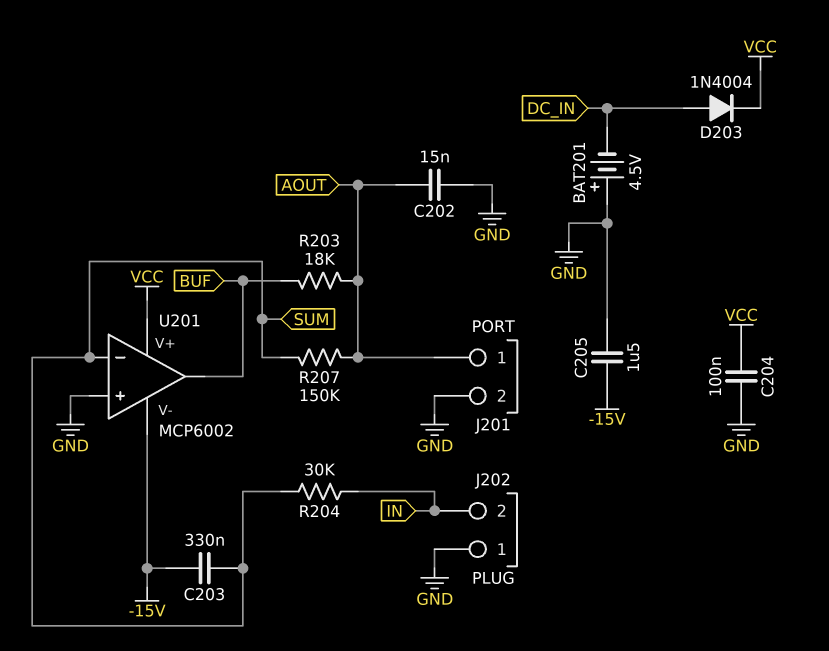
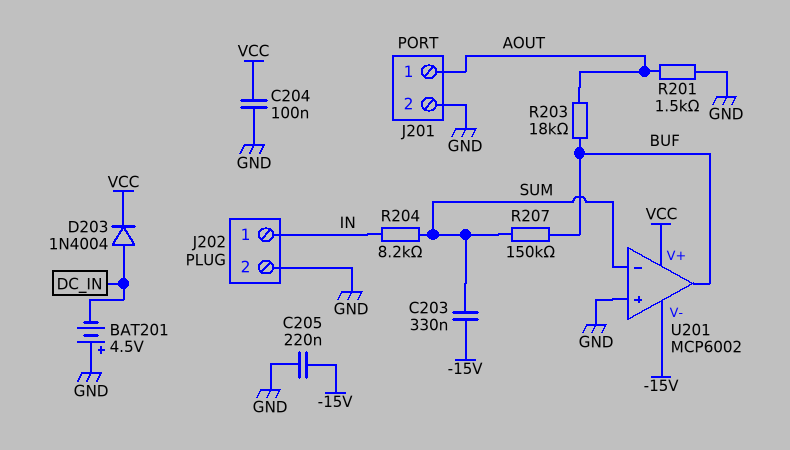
C202: 15nF (AOUT, GND) -> none
C205: 1.5uF (-15V, GND) -> 220nF (-15V, GND)
J202 pin 1: GND -> IN
J202 pin 2: IN -> GND
R201: none -> 1.5k (AOUT, GND)
R204: 30k (IN, SUM) -> 8.2k (IN, SUM)
R207: 150k (AOUT, SUM) -> 150k (BUF, SUM)

